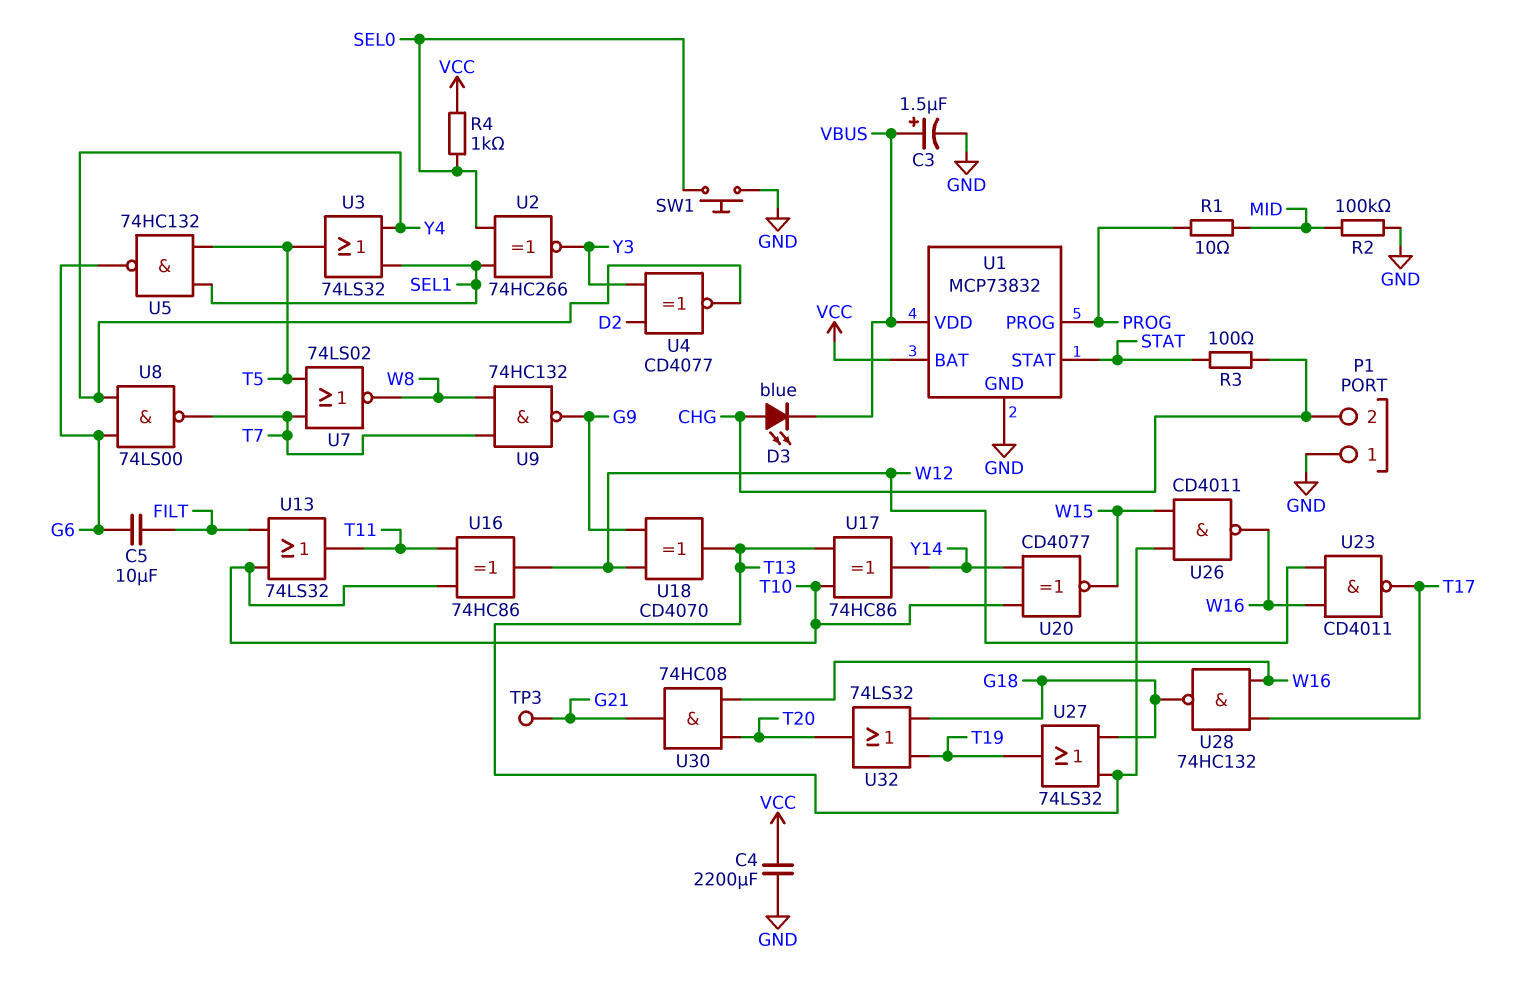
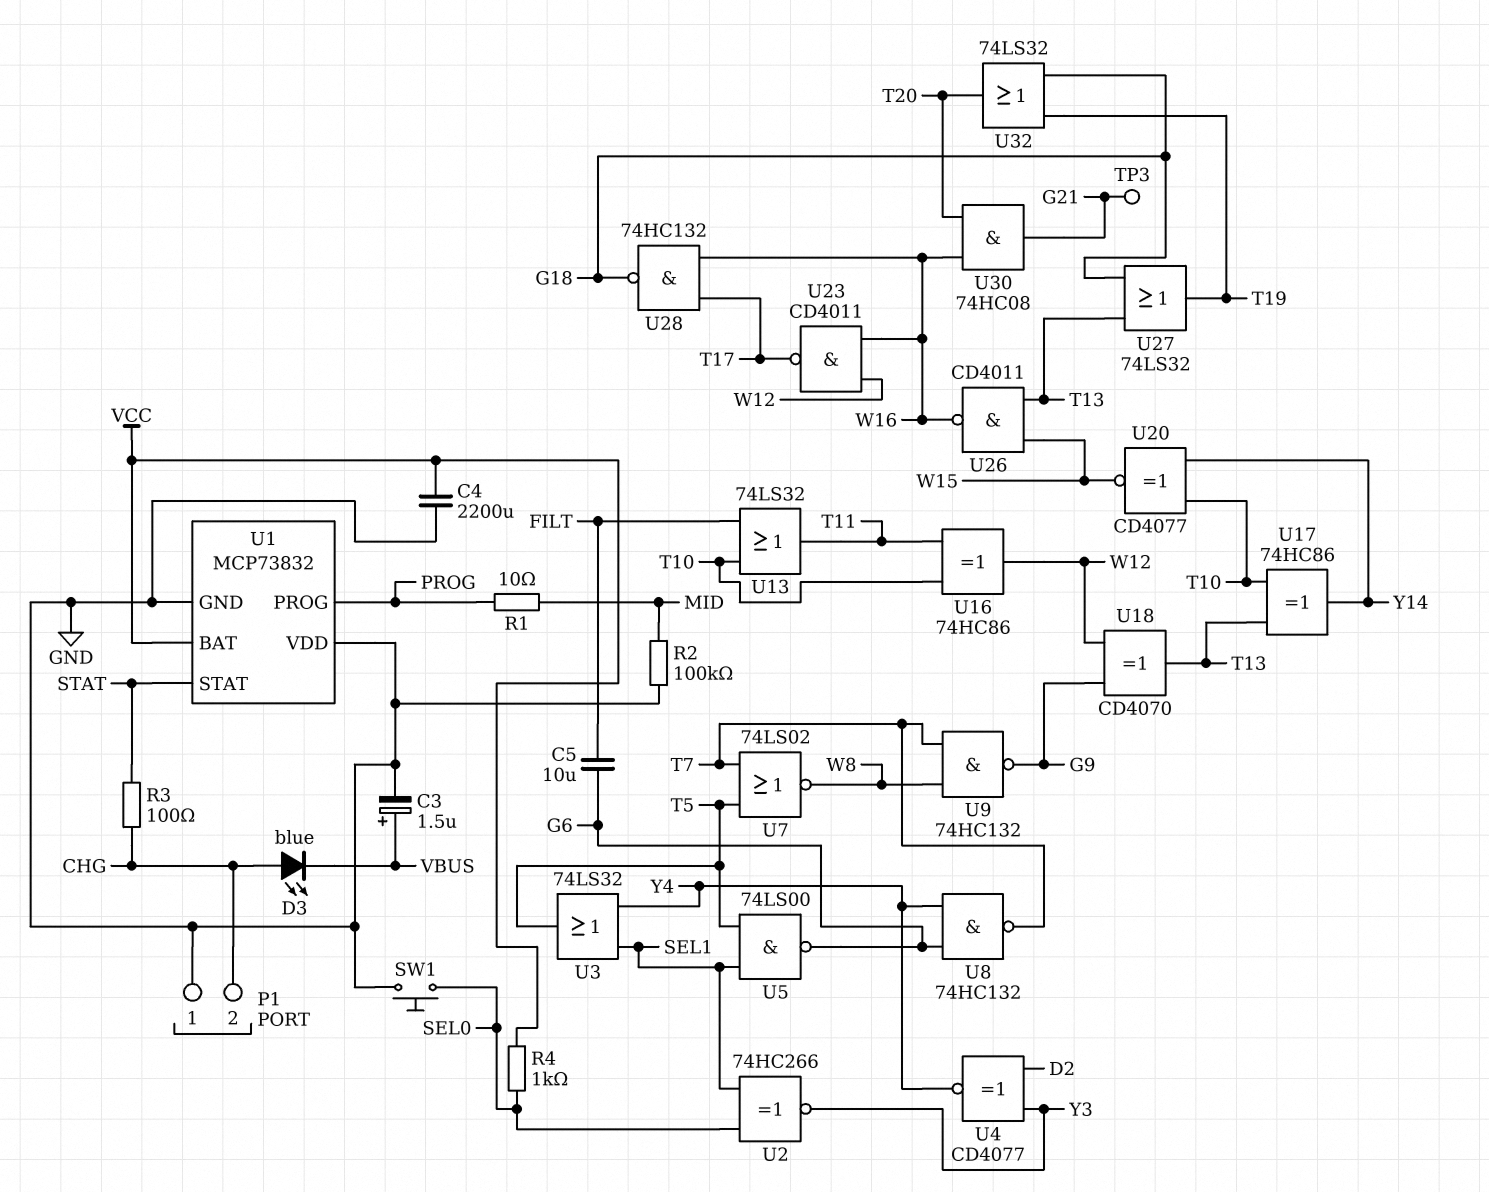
U1 pin VDD: VBUS -> GND
U5: NAND 74HC132 (in SEL1, in T5, out G6) -> NAND 74LS00 (in SEL1, in T5, out G6)
U8: NAND 74LS00 (in G6, in Y4, out T7) -> NAND 74HC132 (in G6, in Y4, out T7)

